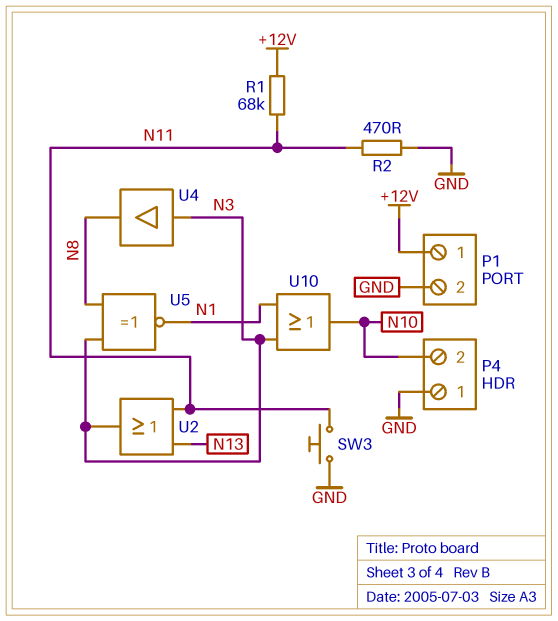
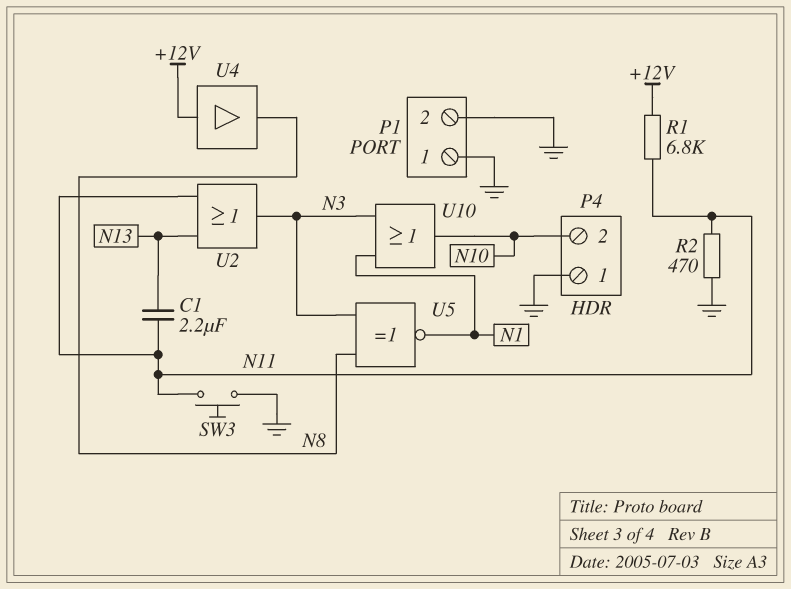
C1: none -> 2.2uF (N11, N13)
P1 pin 1: +12V -> GND
R1: 68k (+12V, N11) -> 6.8k (+12V, N11)
U4: buffer (in N3, out N8) -> buffer (in +12V, out N8)

